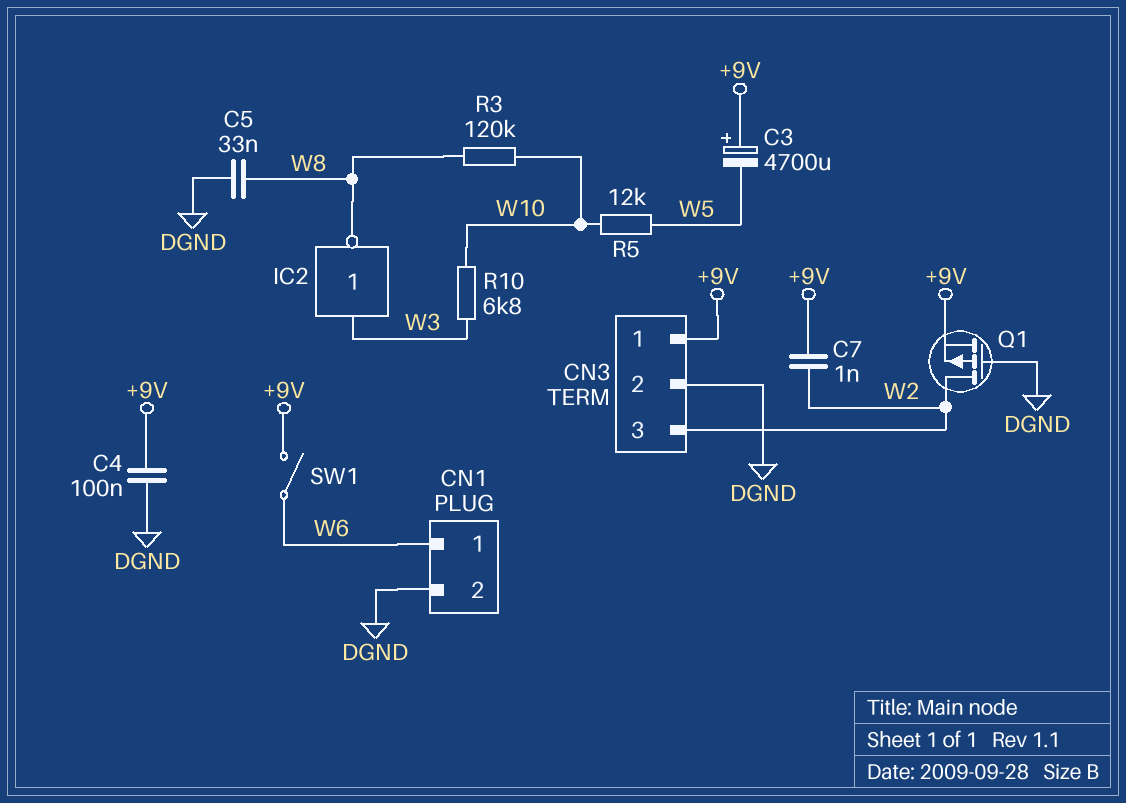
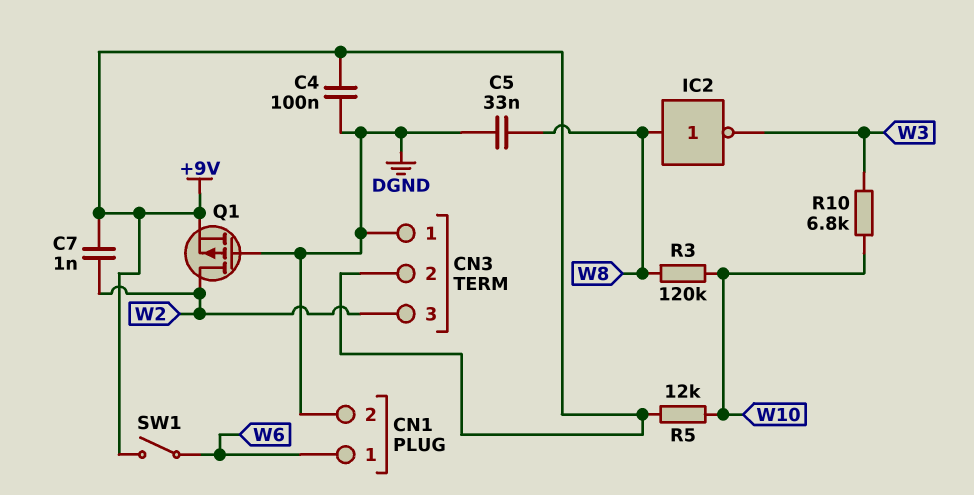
C3: 4700uF (plus +9V, minus W5) -> none
CN3 pin 1: +9V -> DGND
CN3 pin 2: DGND -> +9V
IC2: NOT (in W3, out W8) -> NOT (in W8, out W3)
R5: 12k (W5, W10) -> 12k (+9V, W10)

